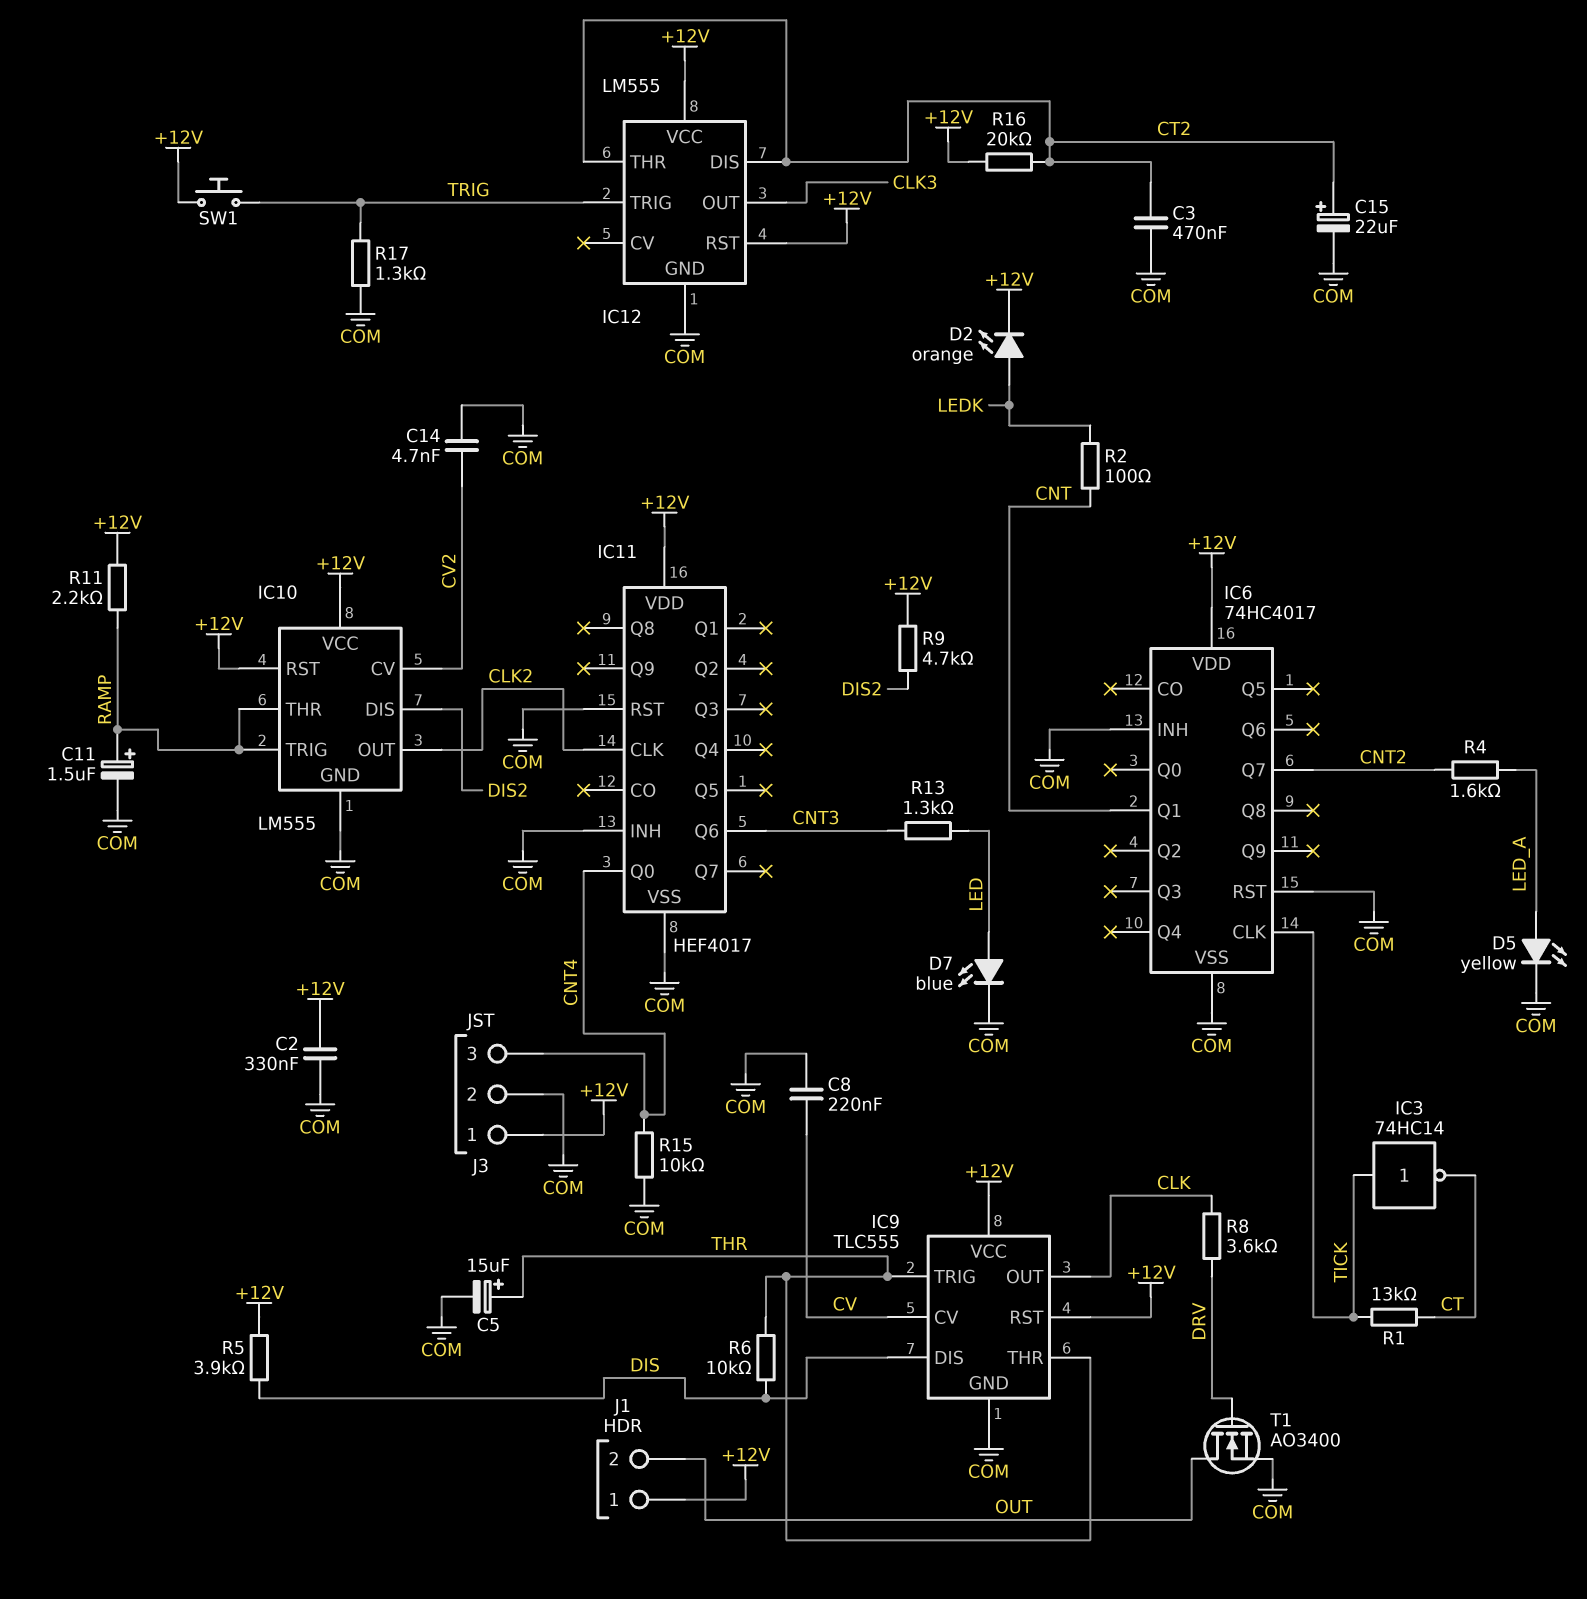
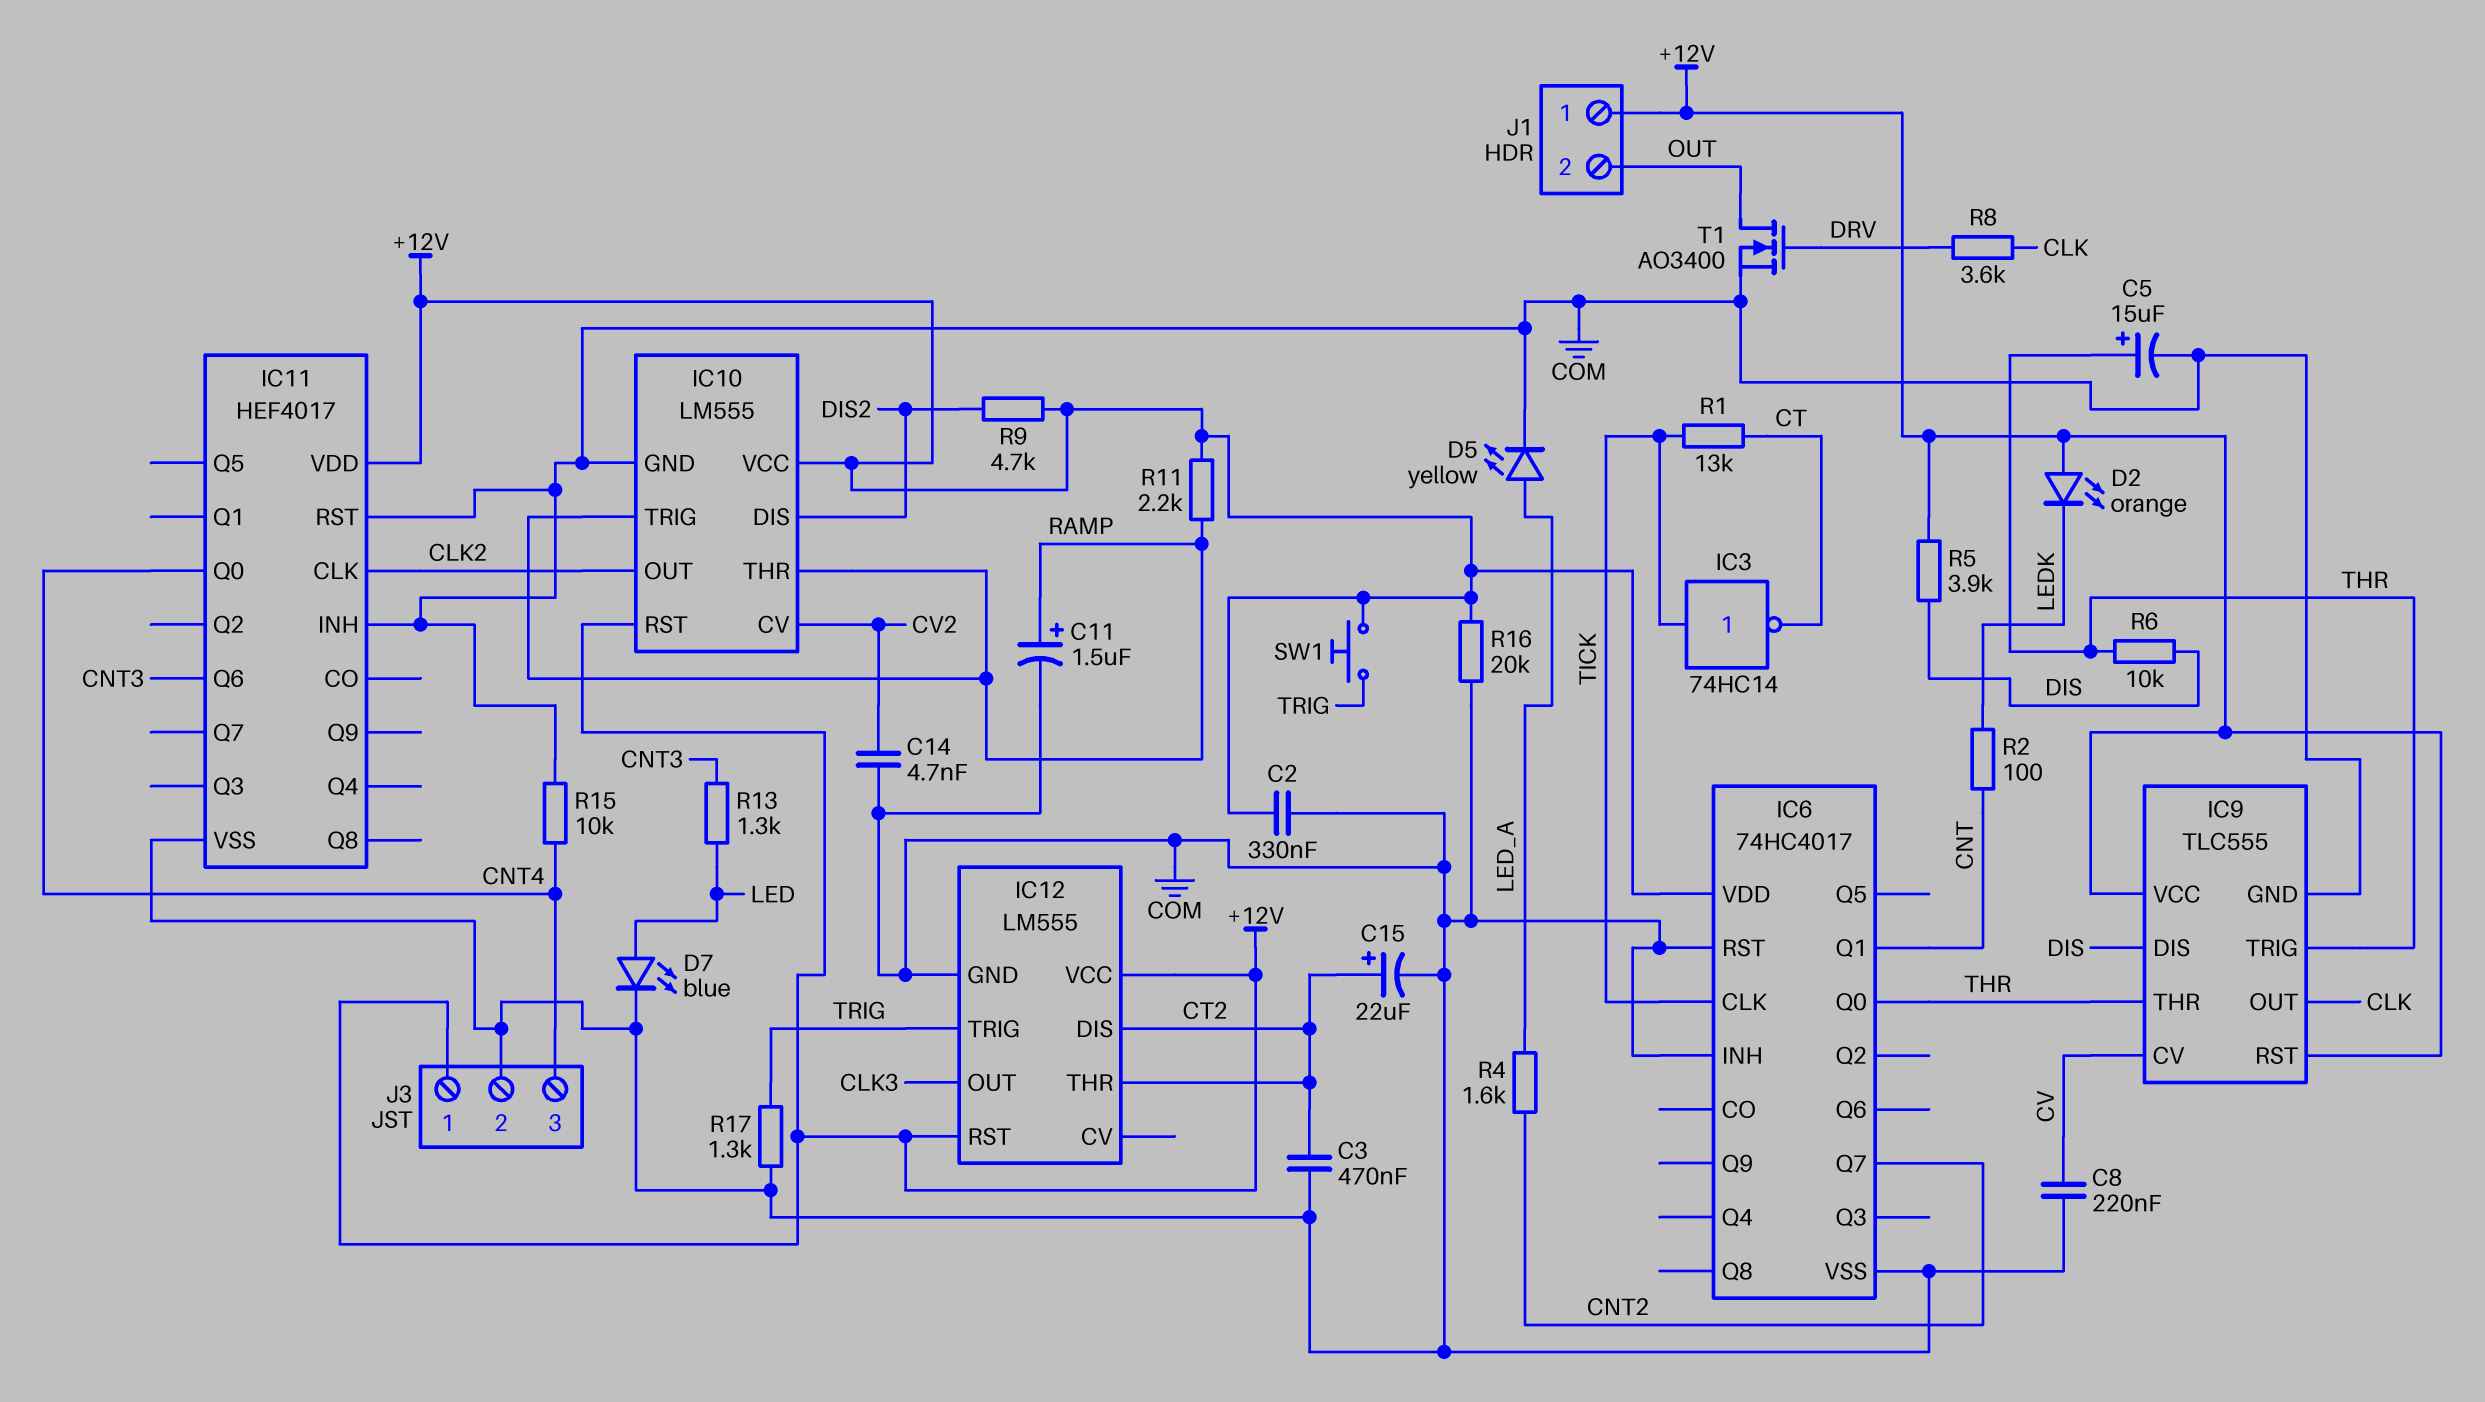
D2: LED orange (A LEDK, K +12V) -> LED orange (A +12V, K LEDK)
IC6 pin Q0: none -> THR
R16: 20k (+12V, CT2) -> 20k (+12V, COM)

